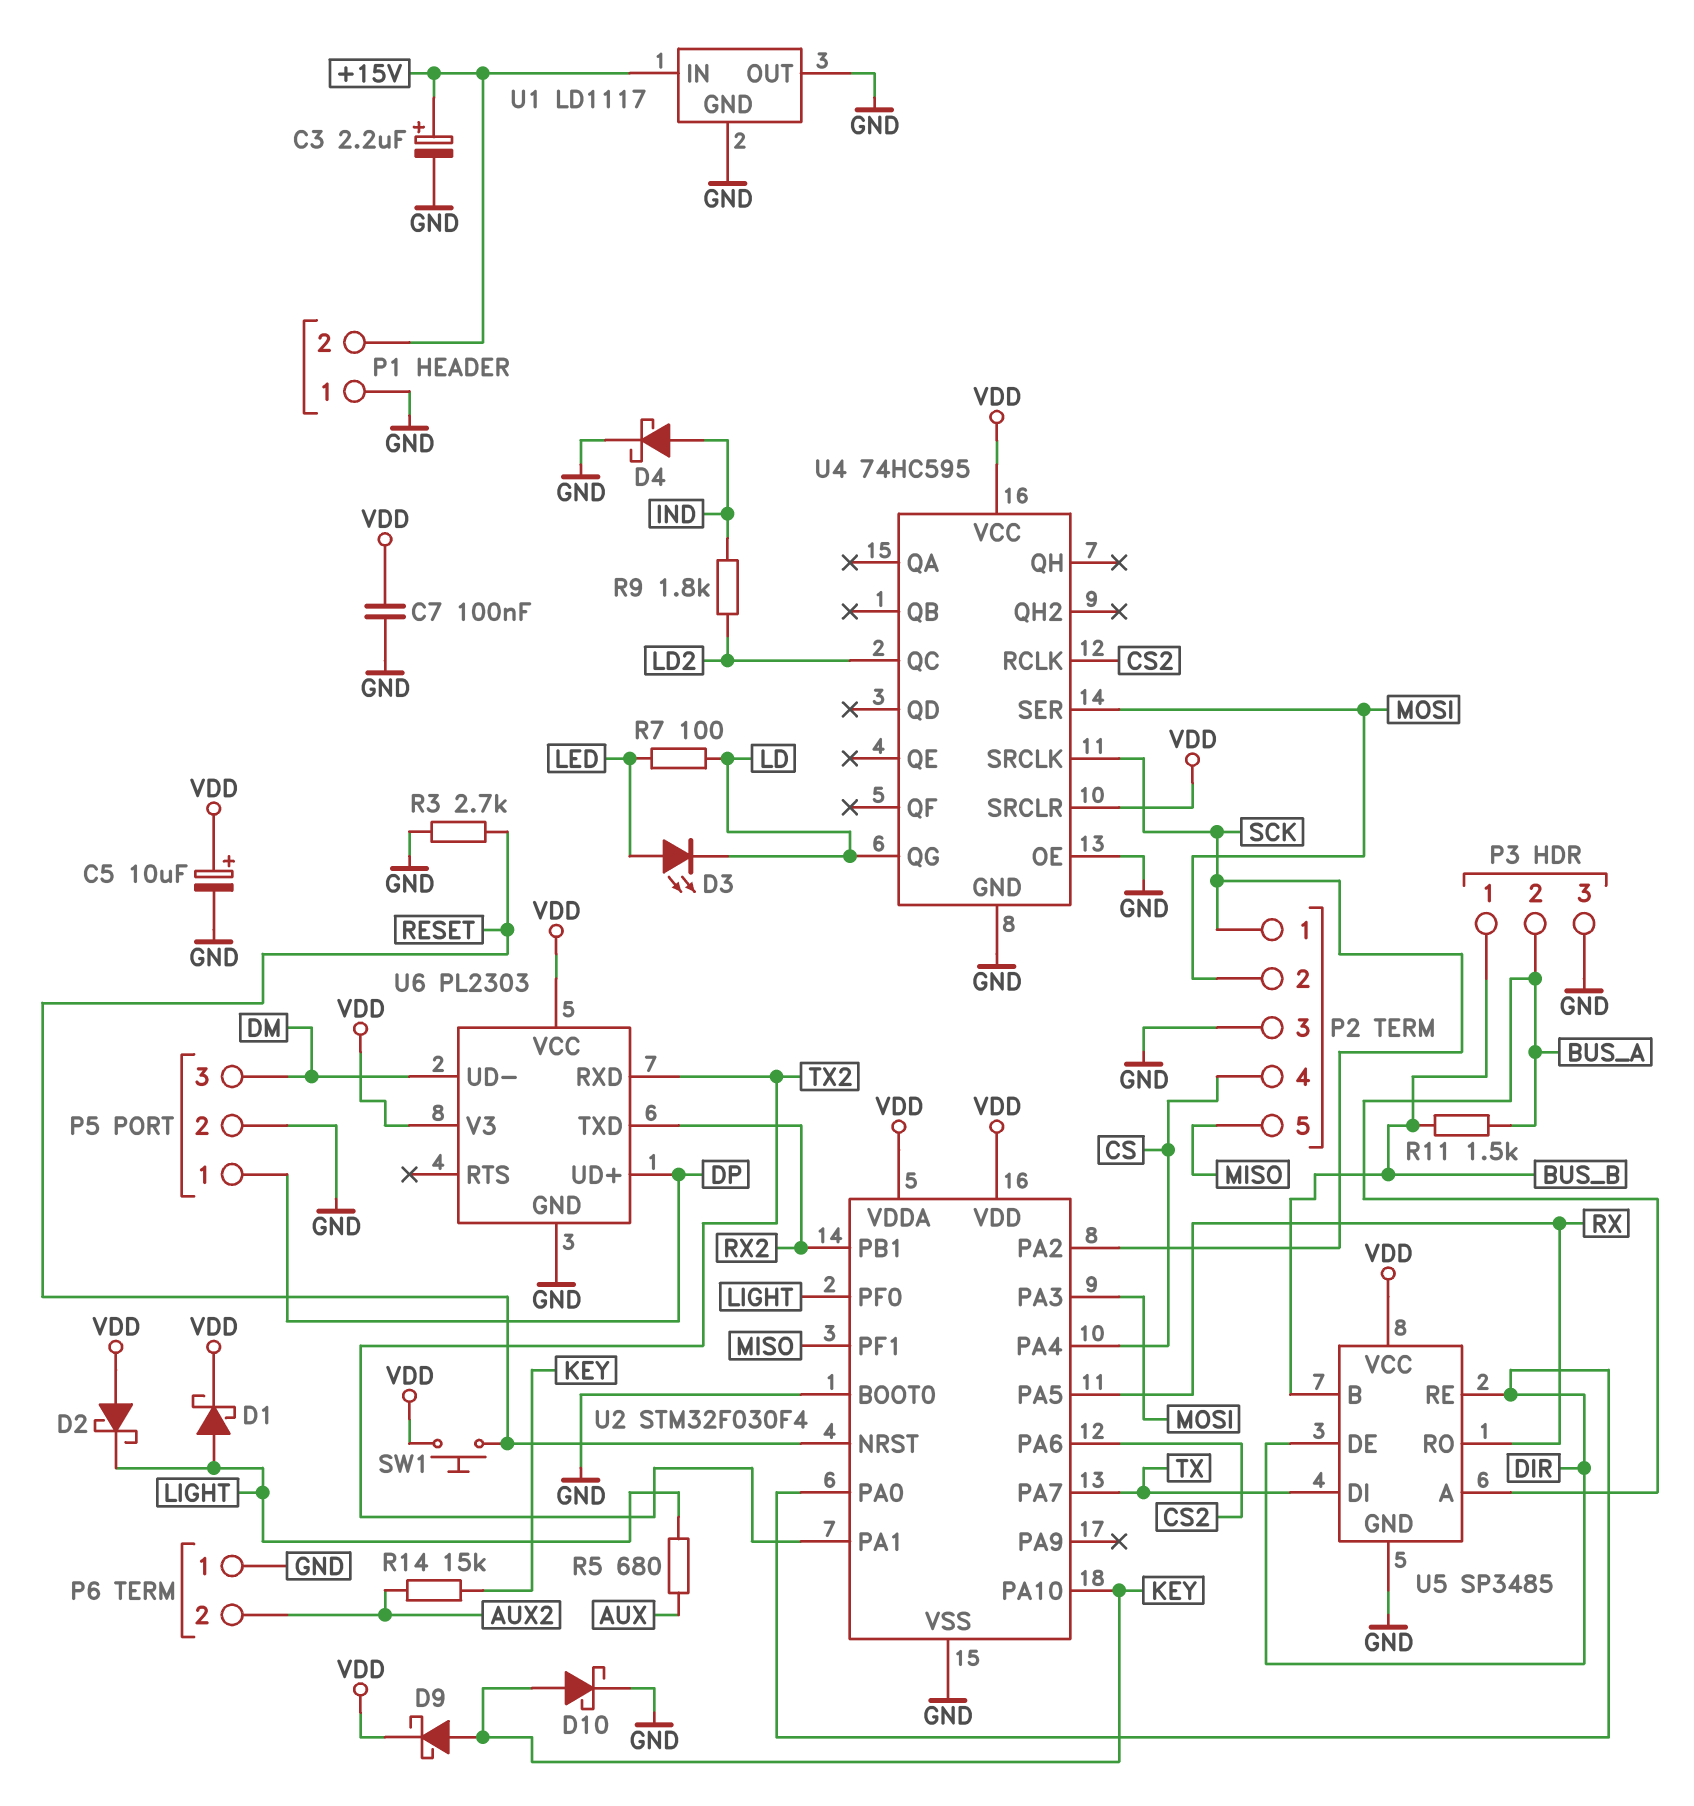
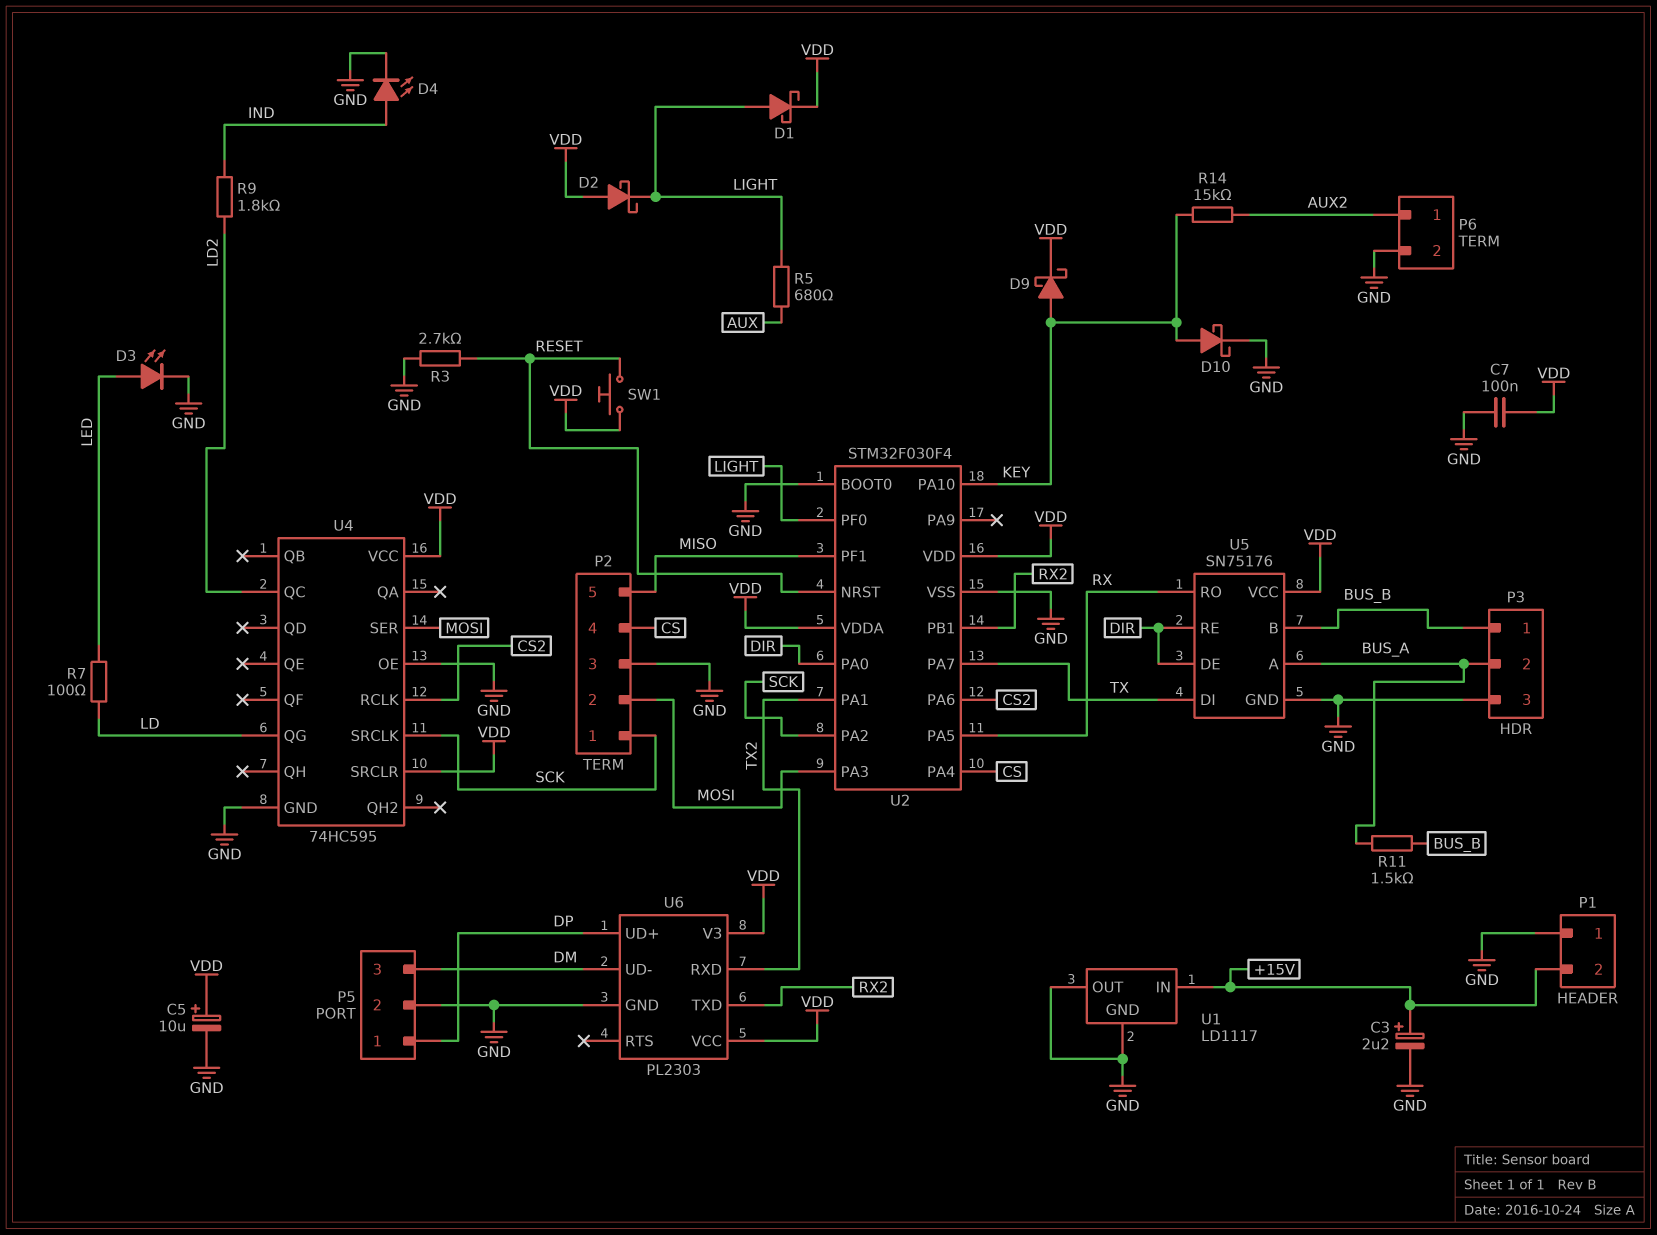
D3: LED (A LED, K LD) -> LED (A LED, K GND)
D4: schottky (A IND, K GND) -> LED (A IND, K GND)
P6 pin 1: GND -> AUX2
P6 pin 2: AUX2 -> GND
U5: SP3485 -> SN75176

